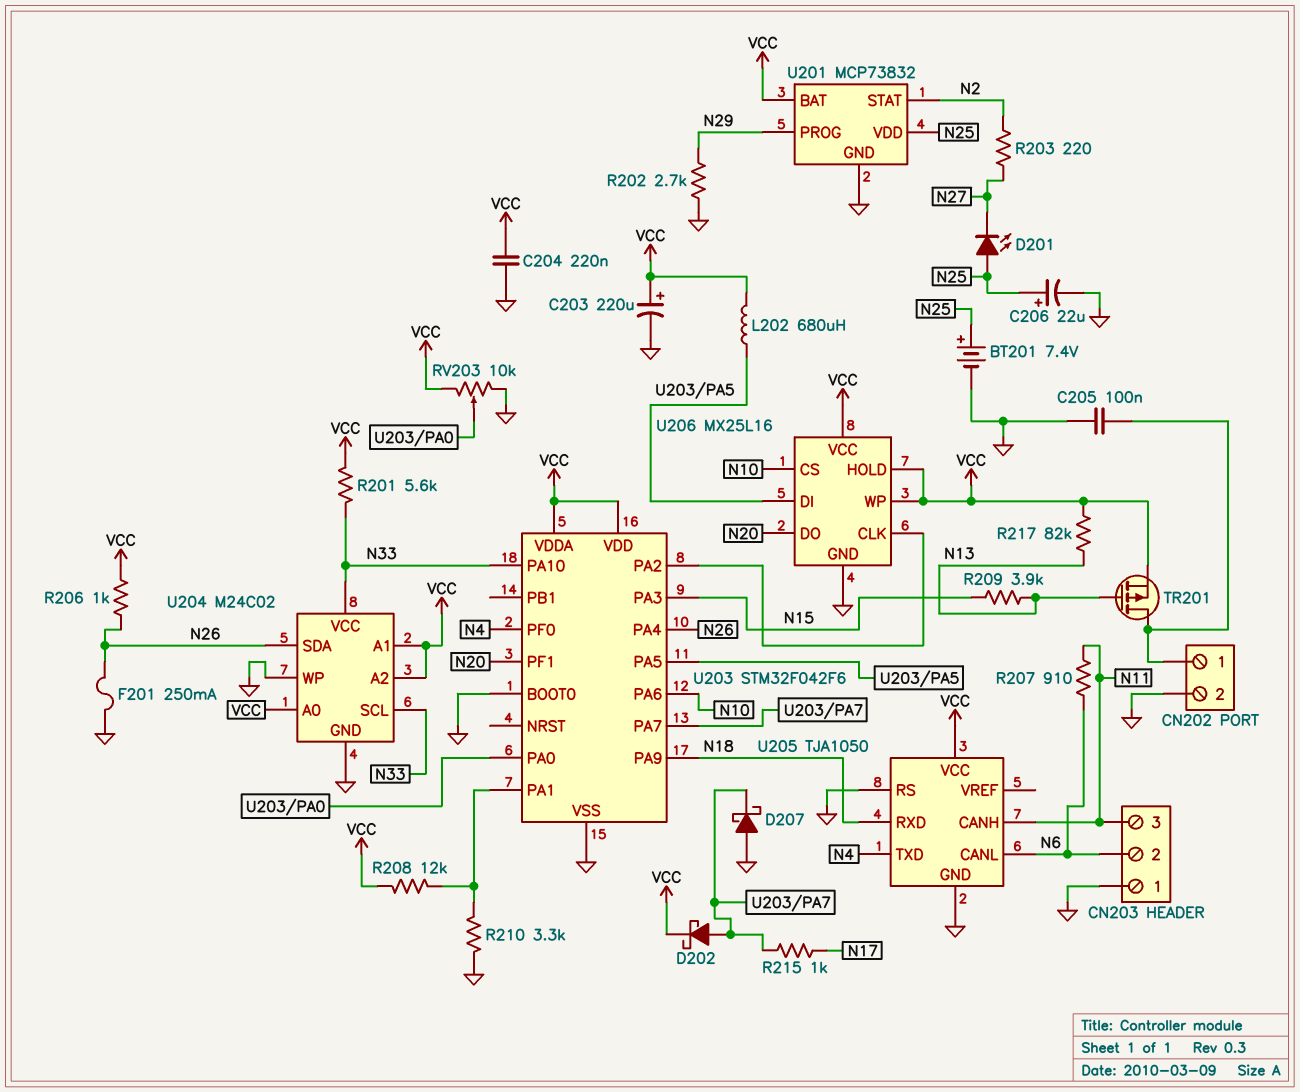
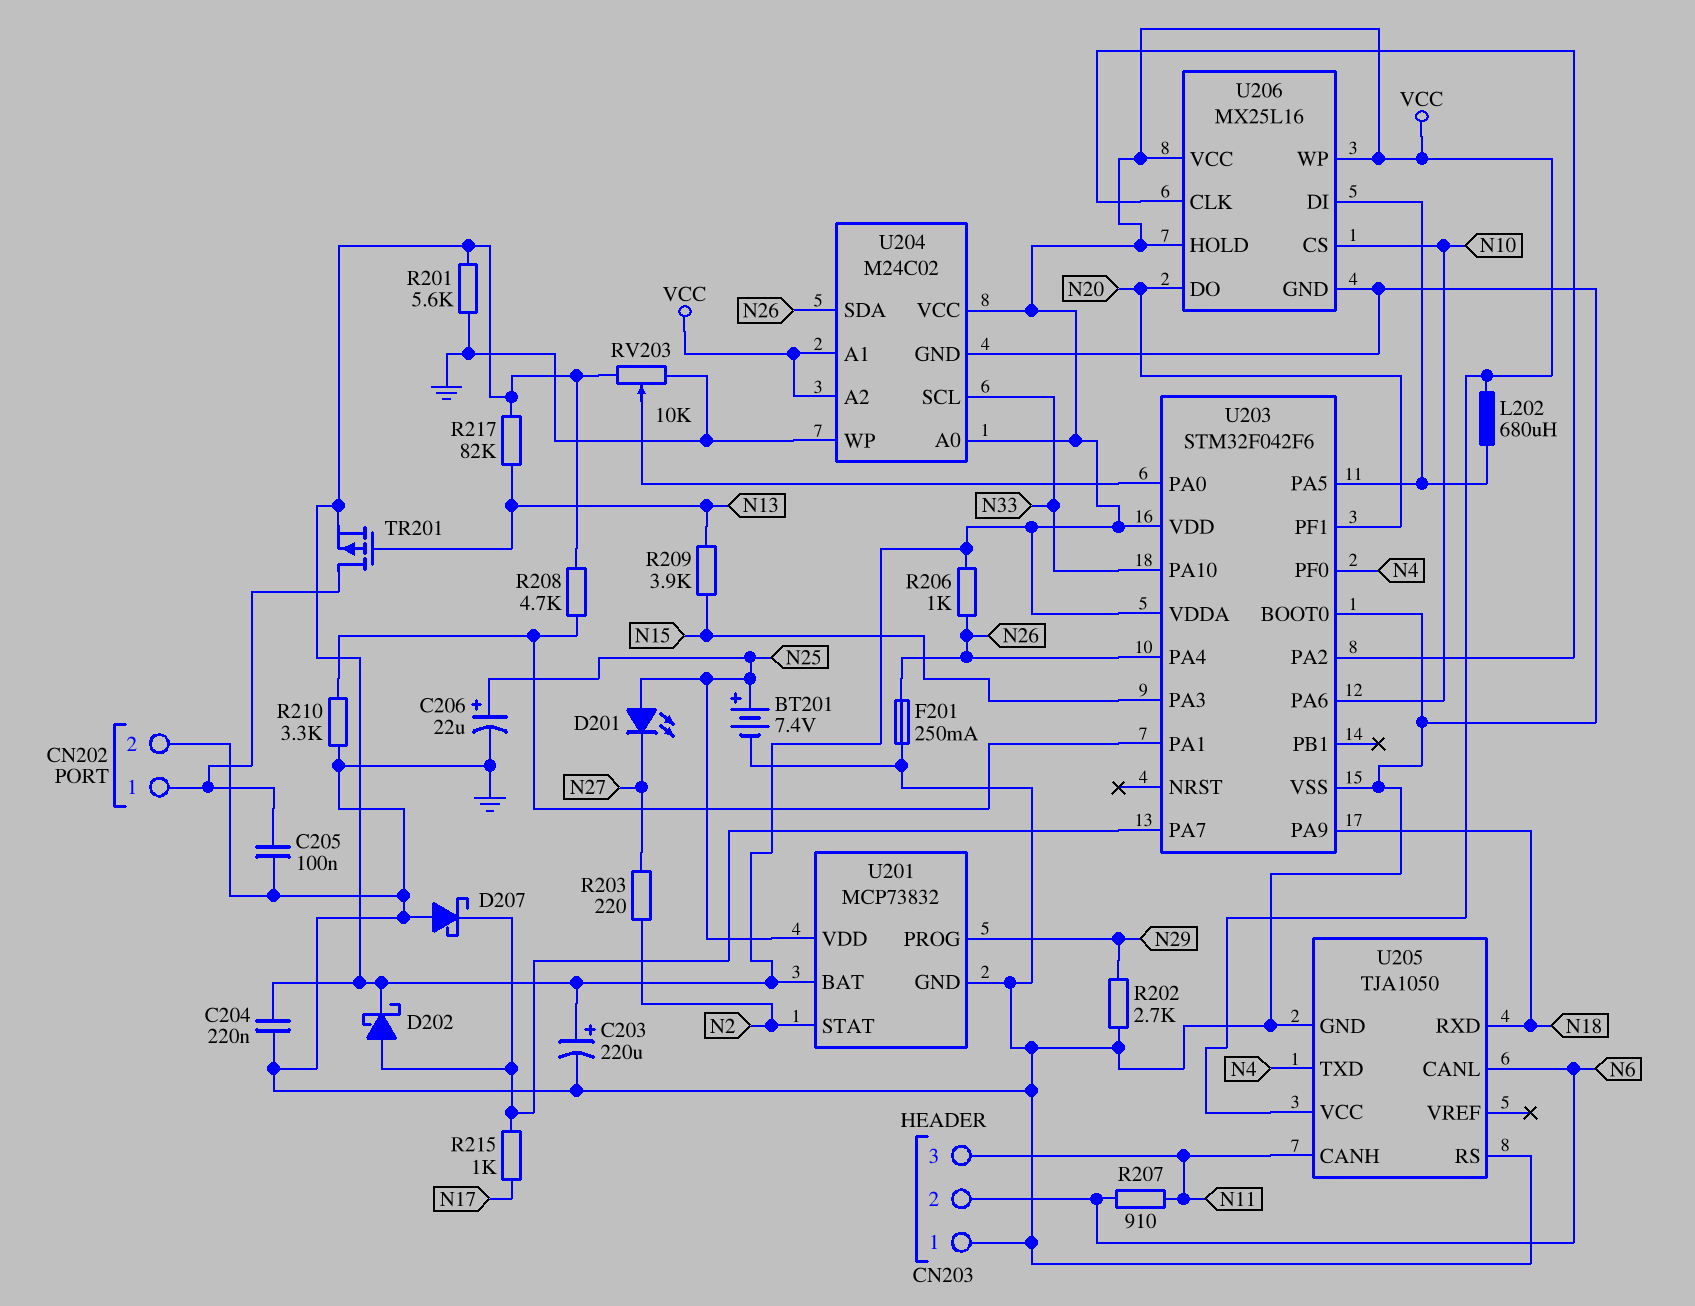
R201: 5.6k (N33, VCC) -> 5.6k (GND, VCC)
R208: 12k (U203/PA1, VCC) -> 4.7k (U203/PA1, VCC)
U204 pin VCC: N33 -> VCC

